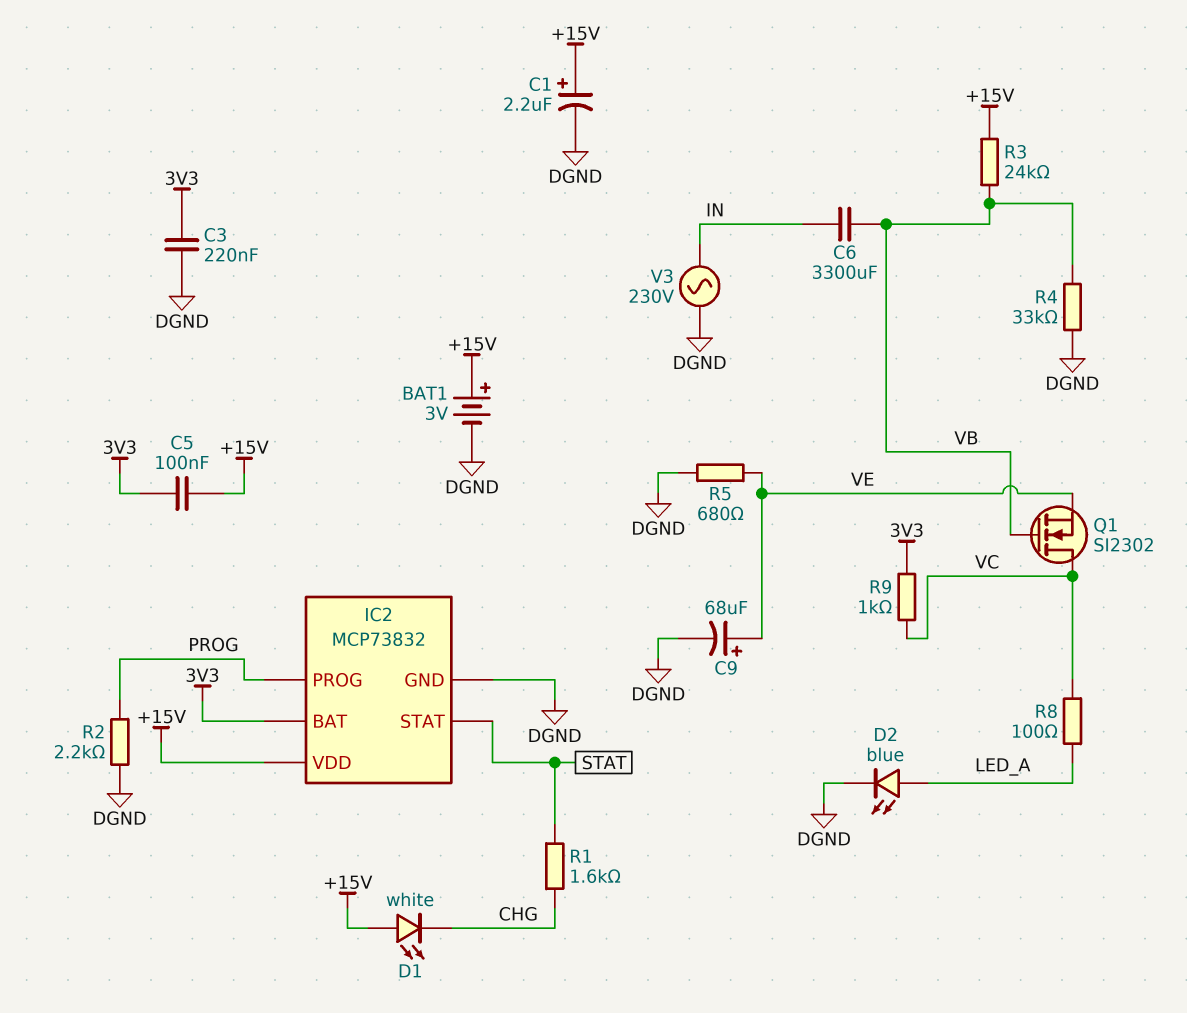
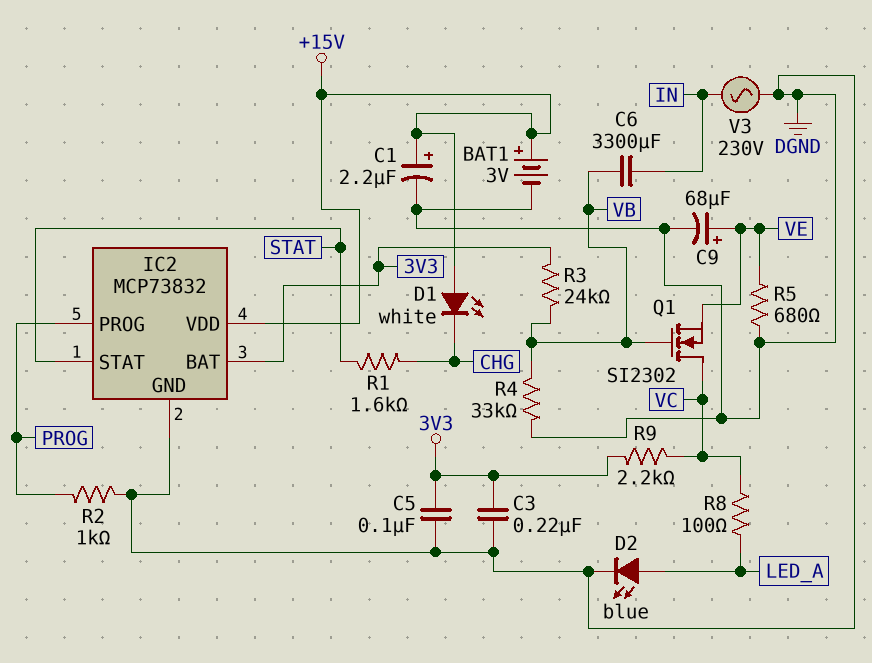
C5: 100nF (+15V, 3V3) -> 100nF (3V3, DGND)
R2: 2.2k (DGND, PROG) -> 1k (DGND, PROG)
R3: 24k (+15V, VB) -> 24k (3V3, VB)
R9: 1k (3V3, VC) -> 2.2k (3V3, VC)

